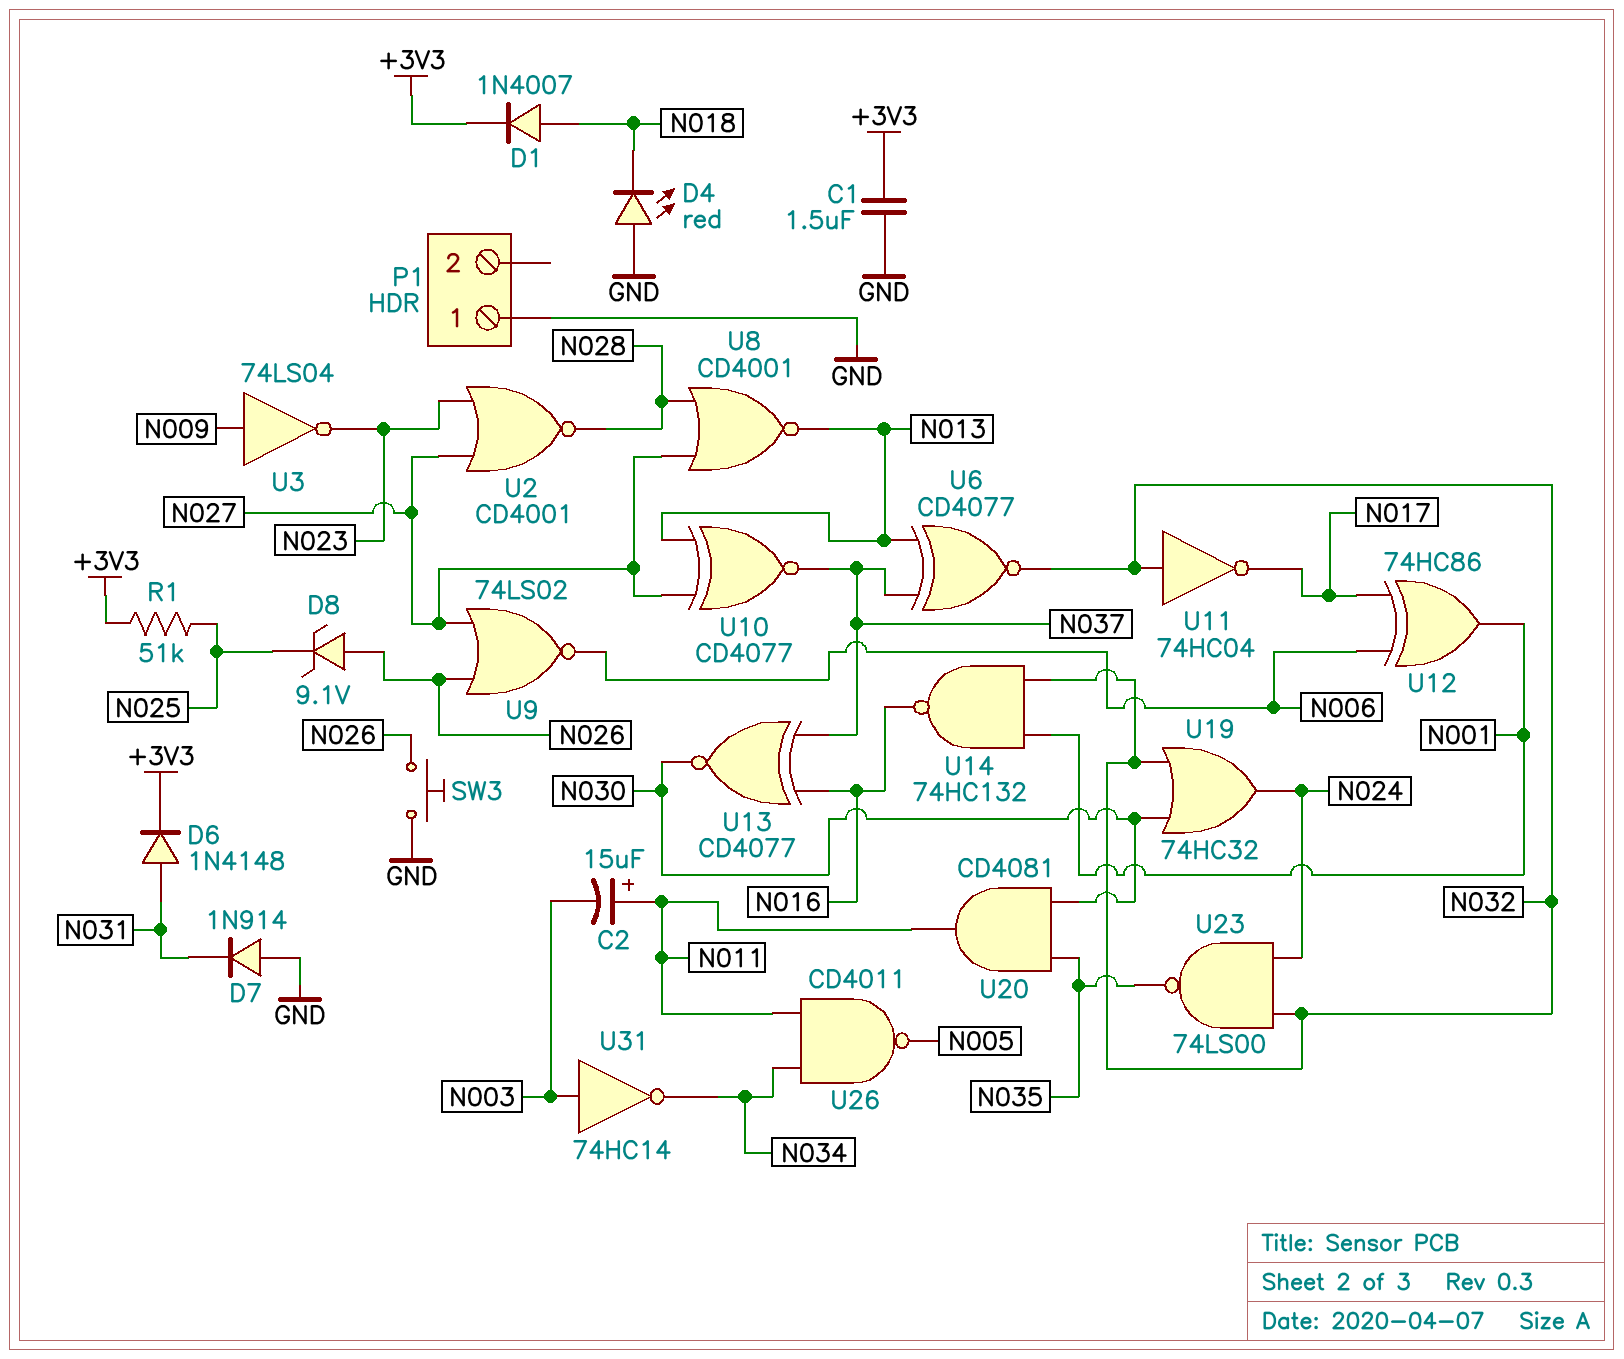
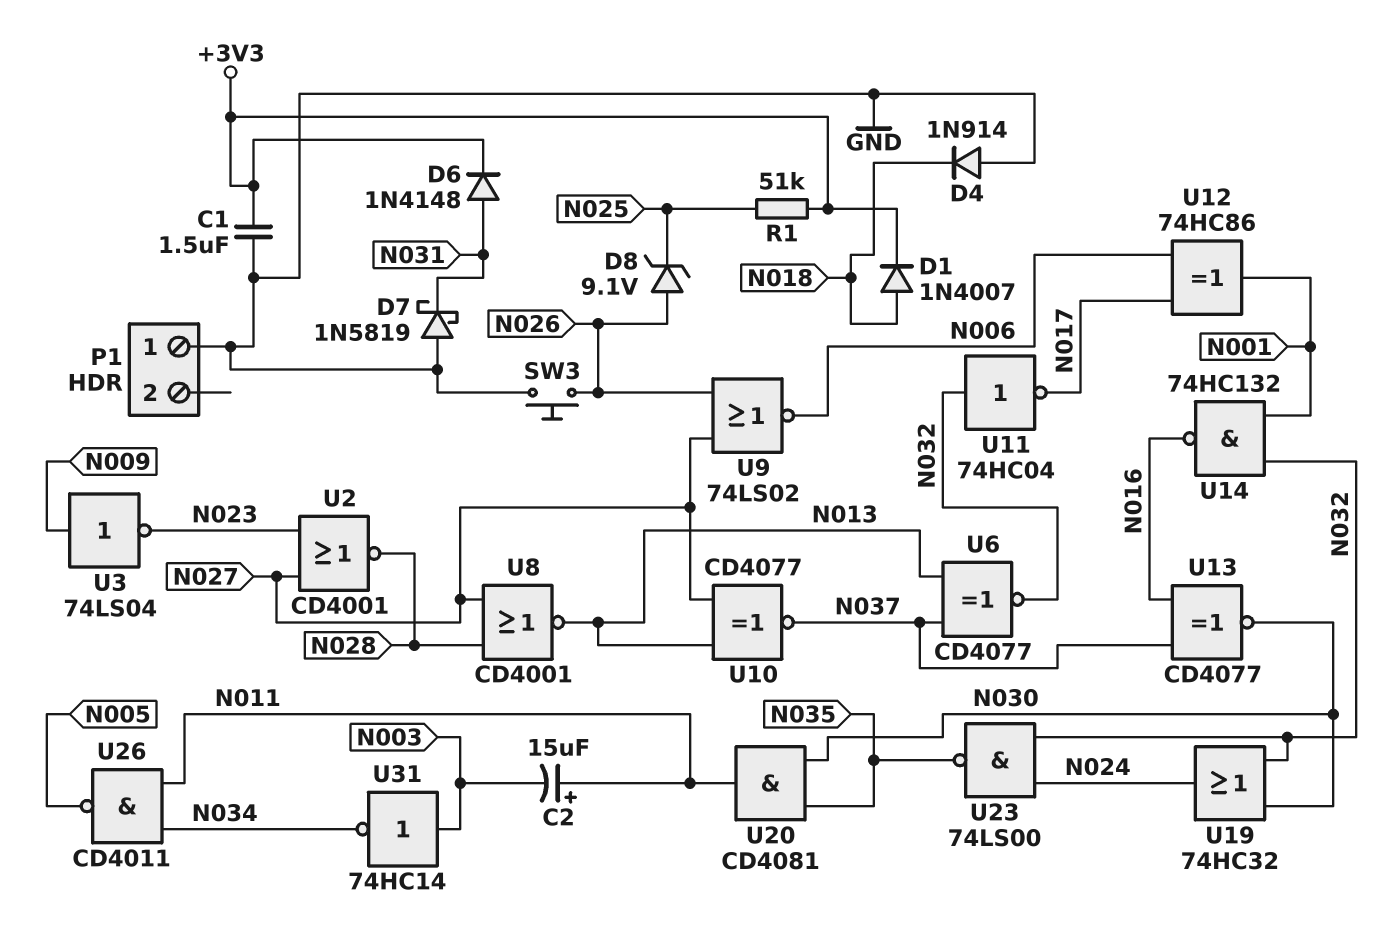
D4: LED red (A GND, K N018) -> diode 1N914 (A GND, K N018)
D7: diode 1N914 (A GND, K N031) -> schottky 1N5819 (A GND, K N031)

